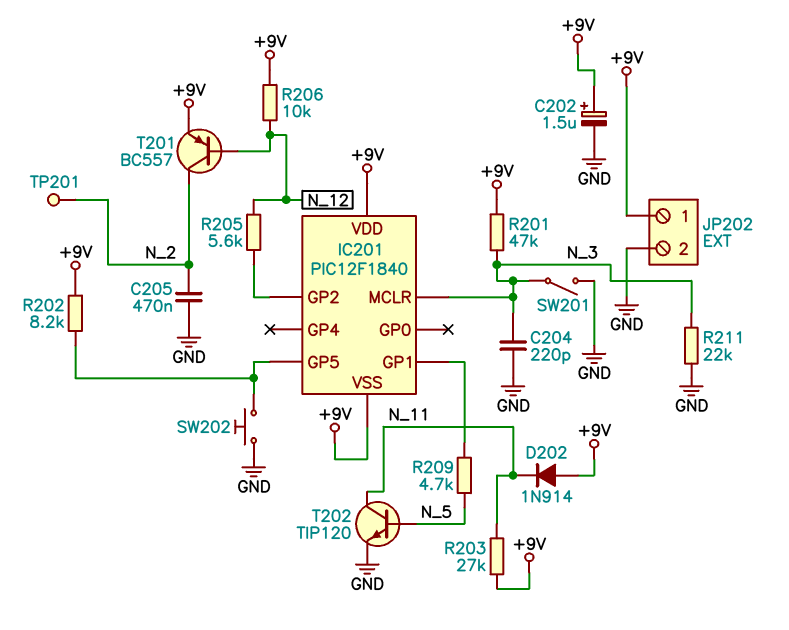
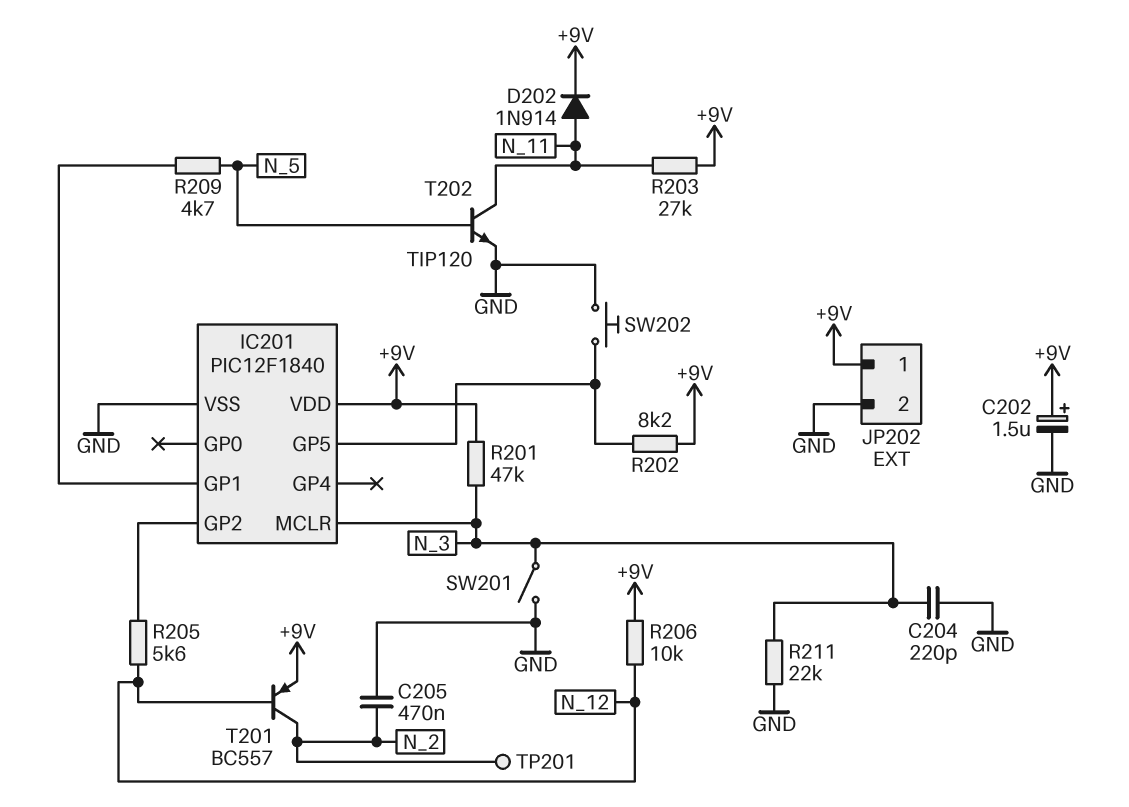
D202: diode 1N914 (A +9V, K N_11) -> diode 1N914 (A N_11, K +9V)
IC201 pin VSS: +9V -> GND

